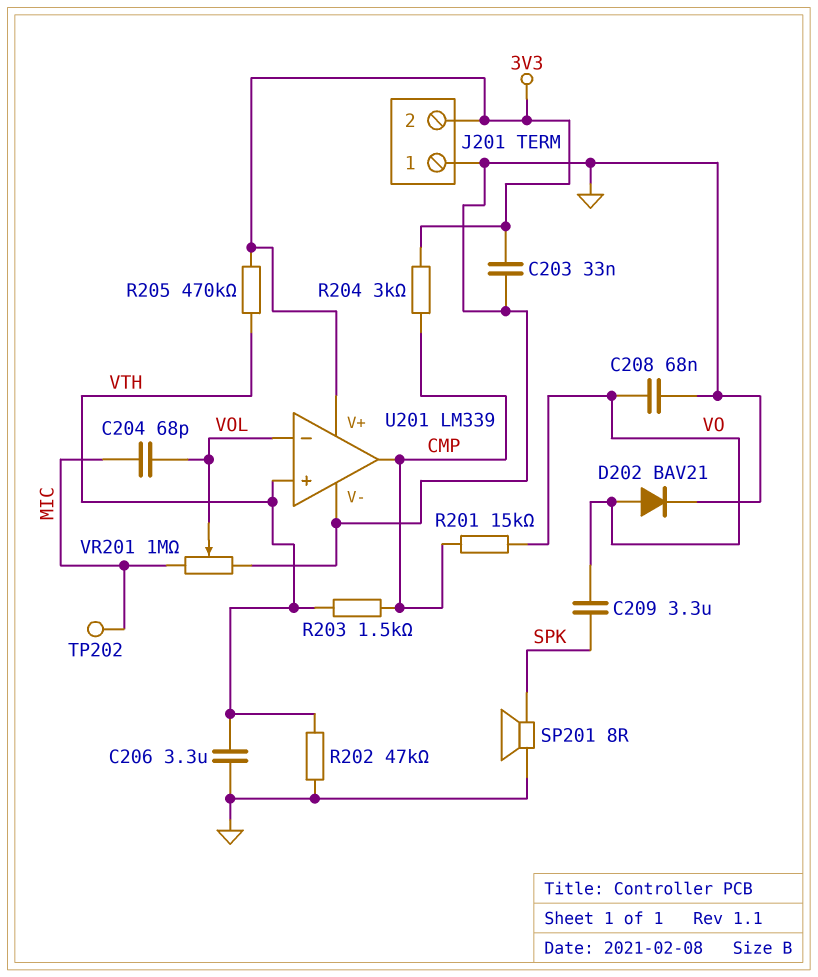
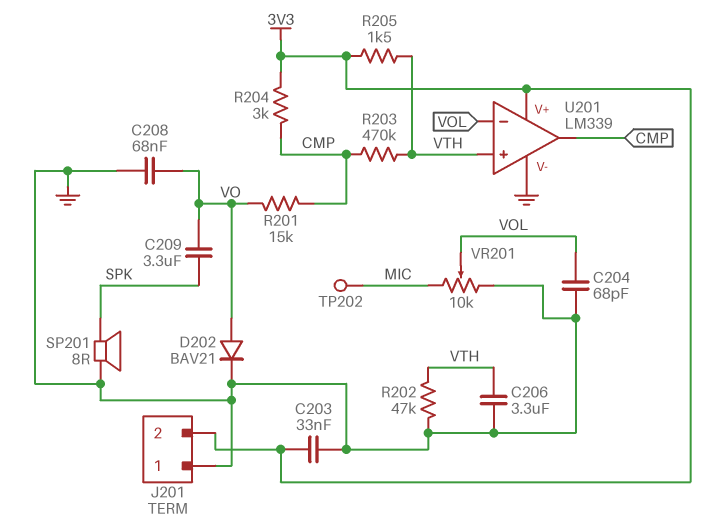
C204: 68pF (MIC, VOL) -> 68pF (GND, VOL)
R203: 1.5k (CMP, VTH) -> 470k (CMP, VTH)
R205: 470k (3V3, VTH) -> 1.5k (3V3, VTH)
VR201: 1M (GND, MIC, wiper VOL) -> 10k (GND, MIC, wiper VOL)

